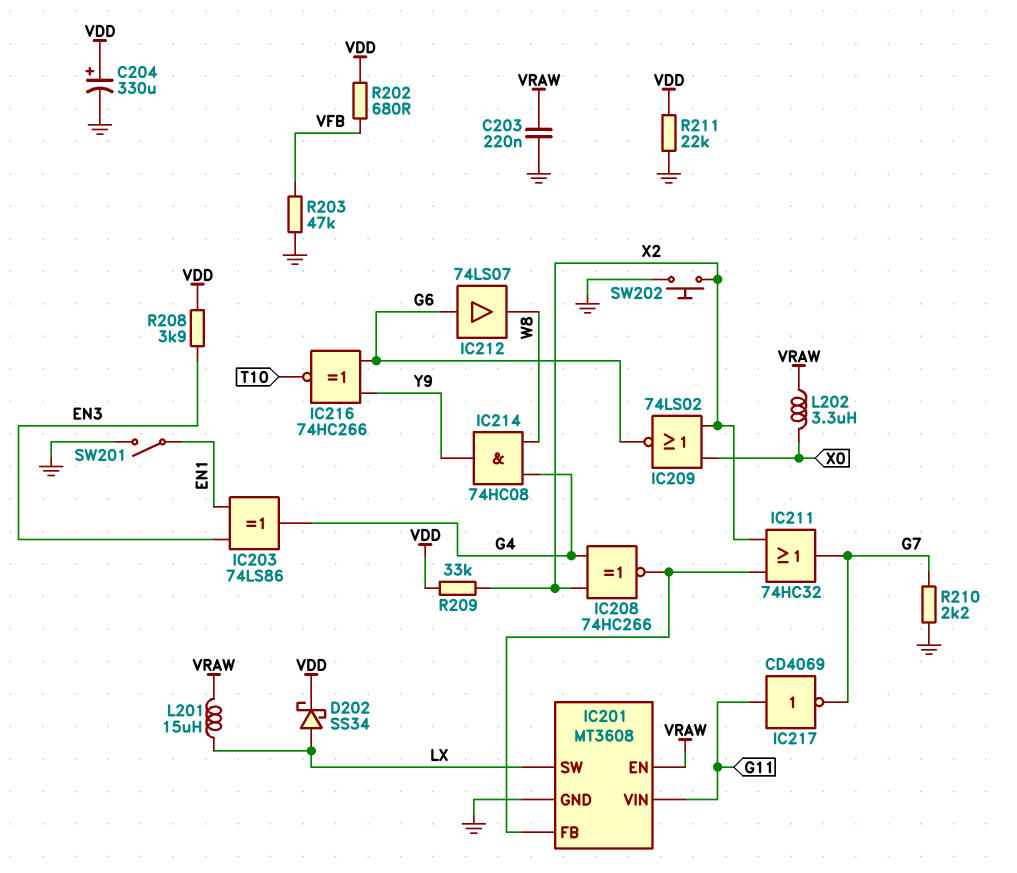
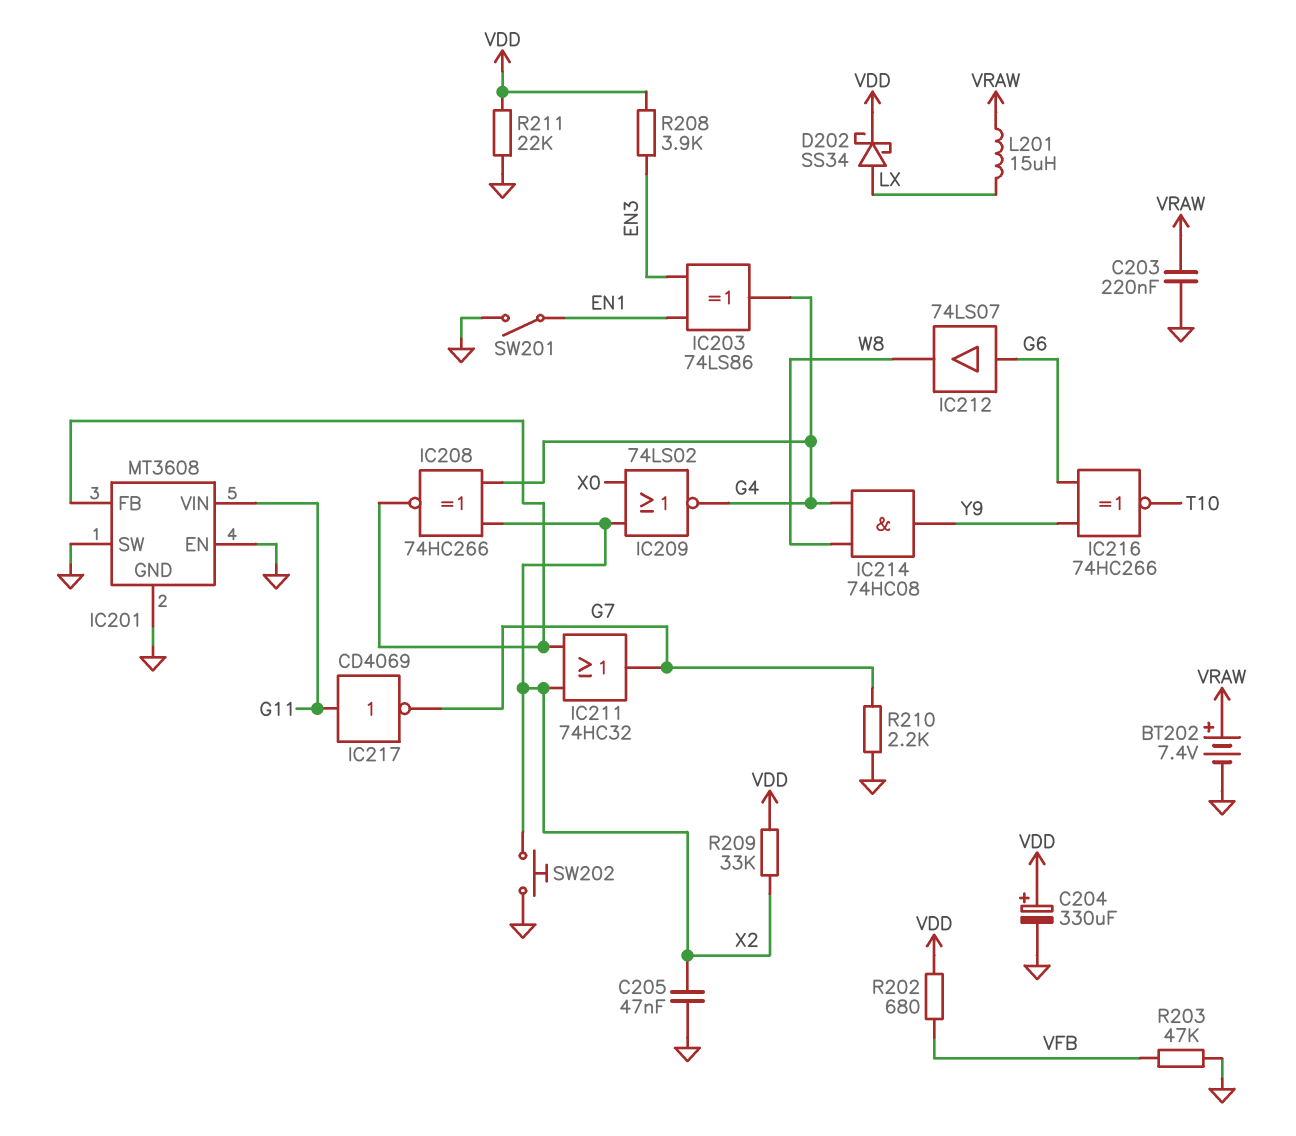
BT202: none -> 7.4V (plus VRAW, minus GND)
C205: none -> 47nF (GND, X2)
IC201 pin EN: VRAW -> GND
IC201 pin SW: LX -> GND
IC209: NOR 74LS02 (in X0, in X2, out G6) -> NOR 74LS02 (in X0, in X2, out G4)
L202: 3.3uH (VRAW, X0) -> none

